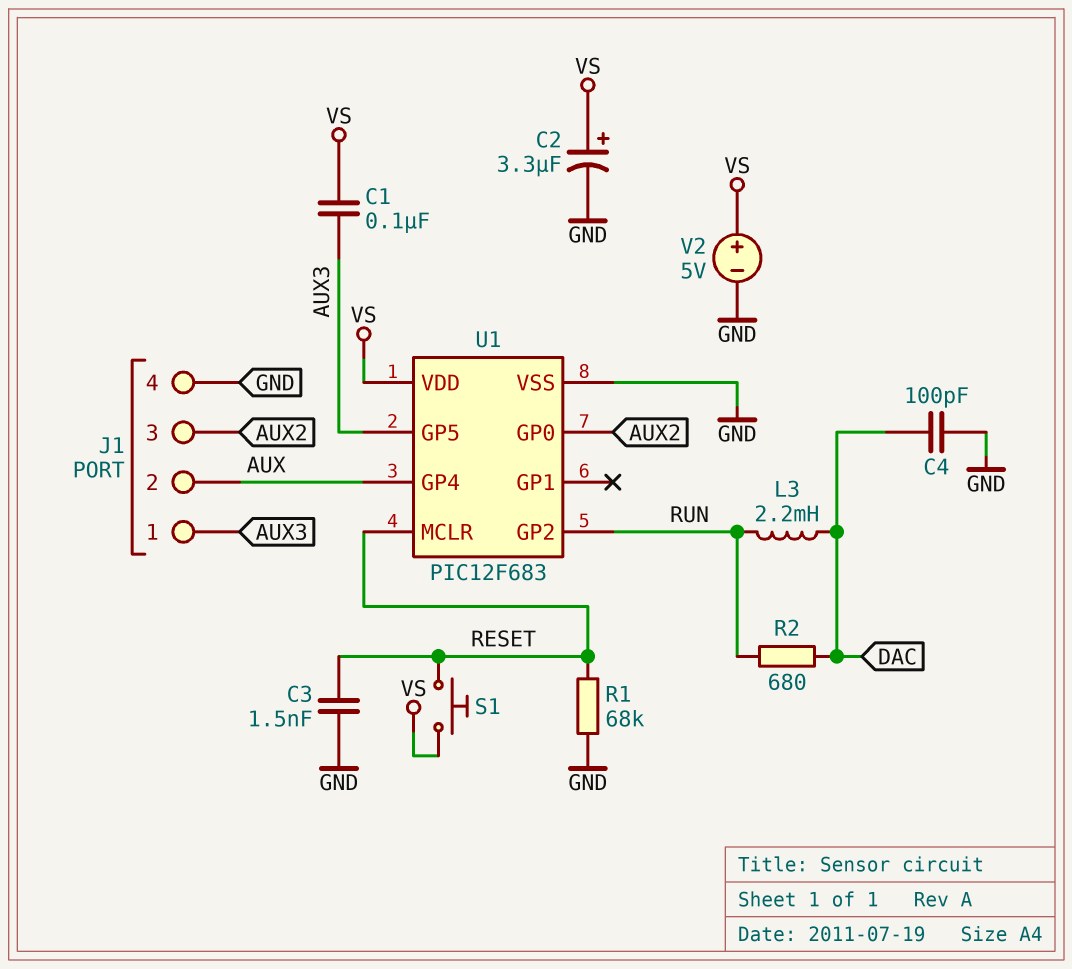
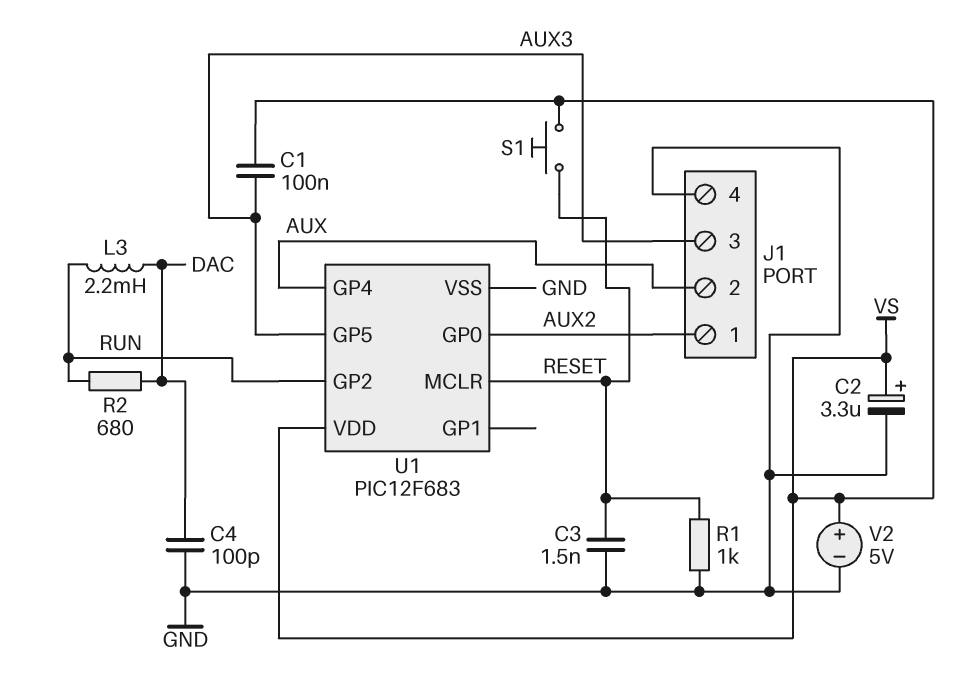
J1 pin 1: AUX3 -> AUX2
J1 pin 3: AUX2 -> AUX3
R1: 68k (GND, RESET) -> 1k (GND, RESET)

